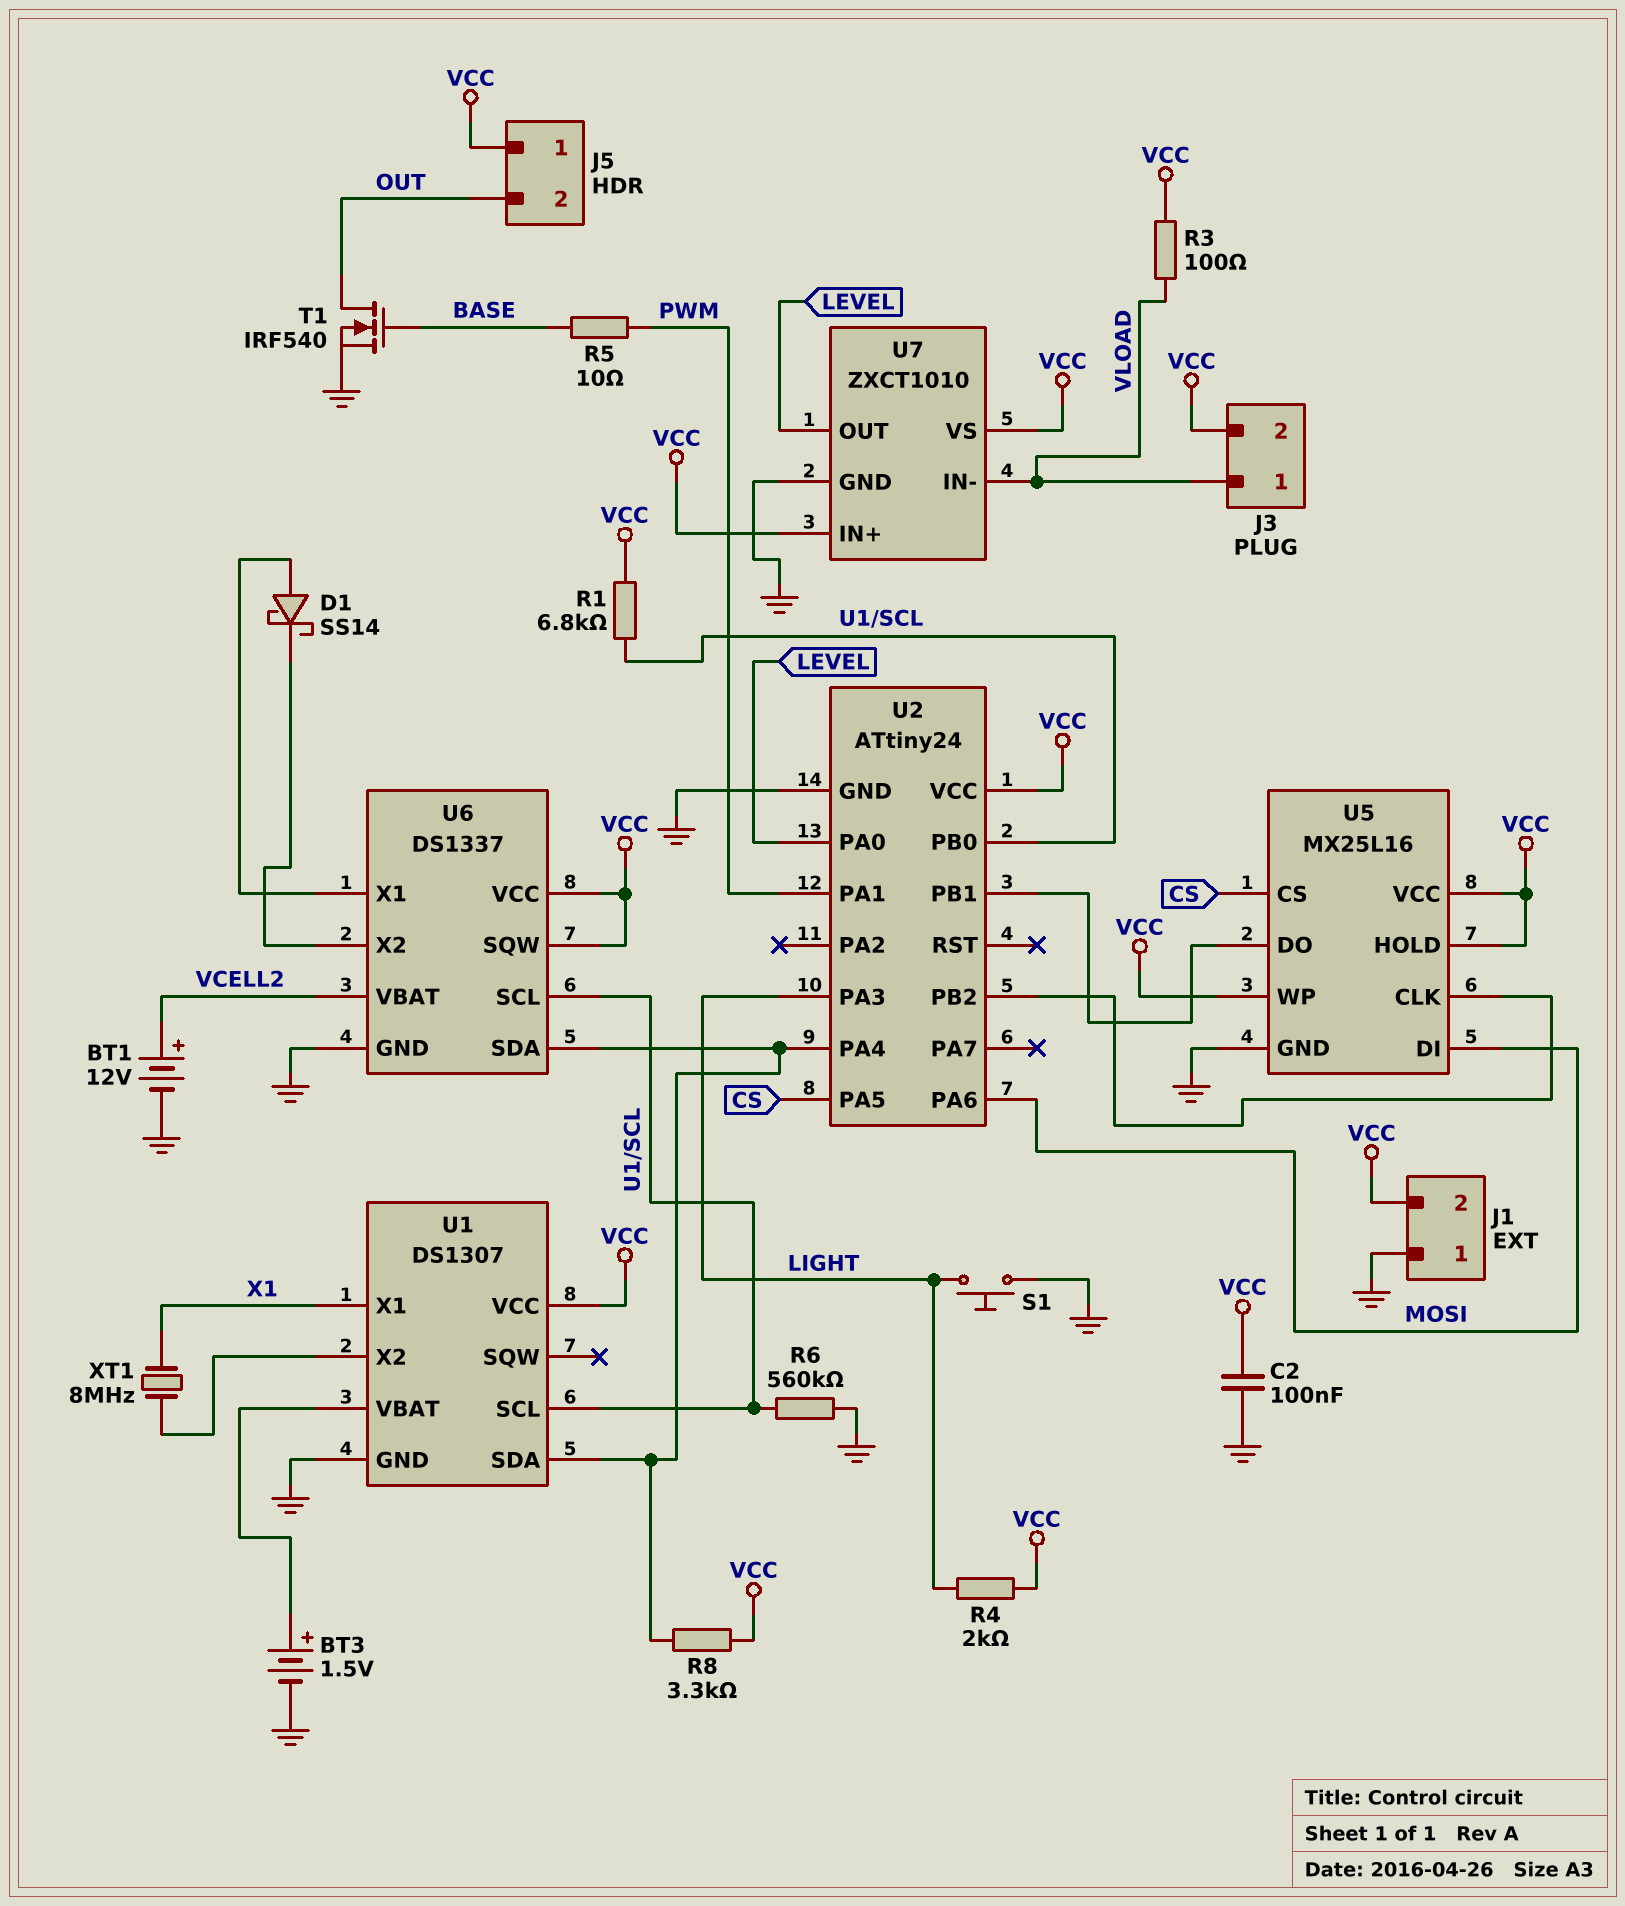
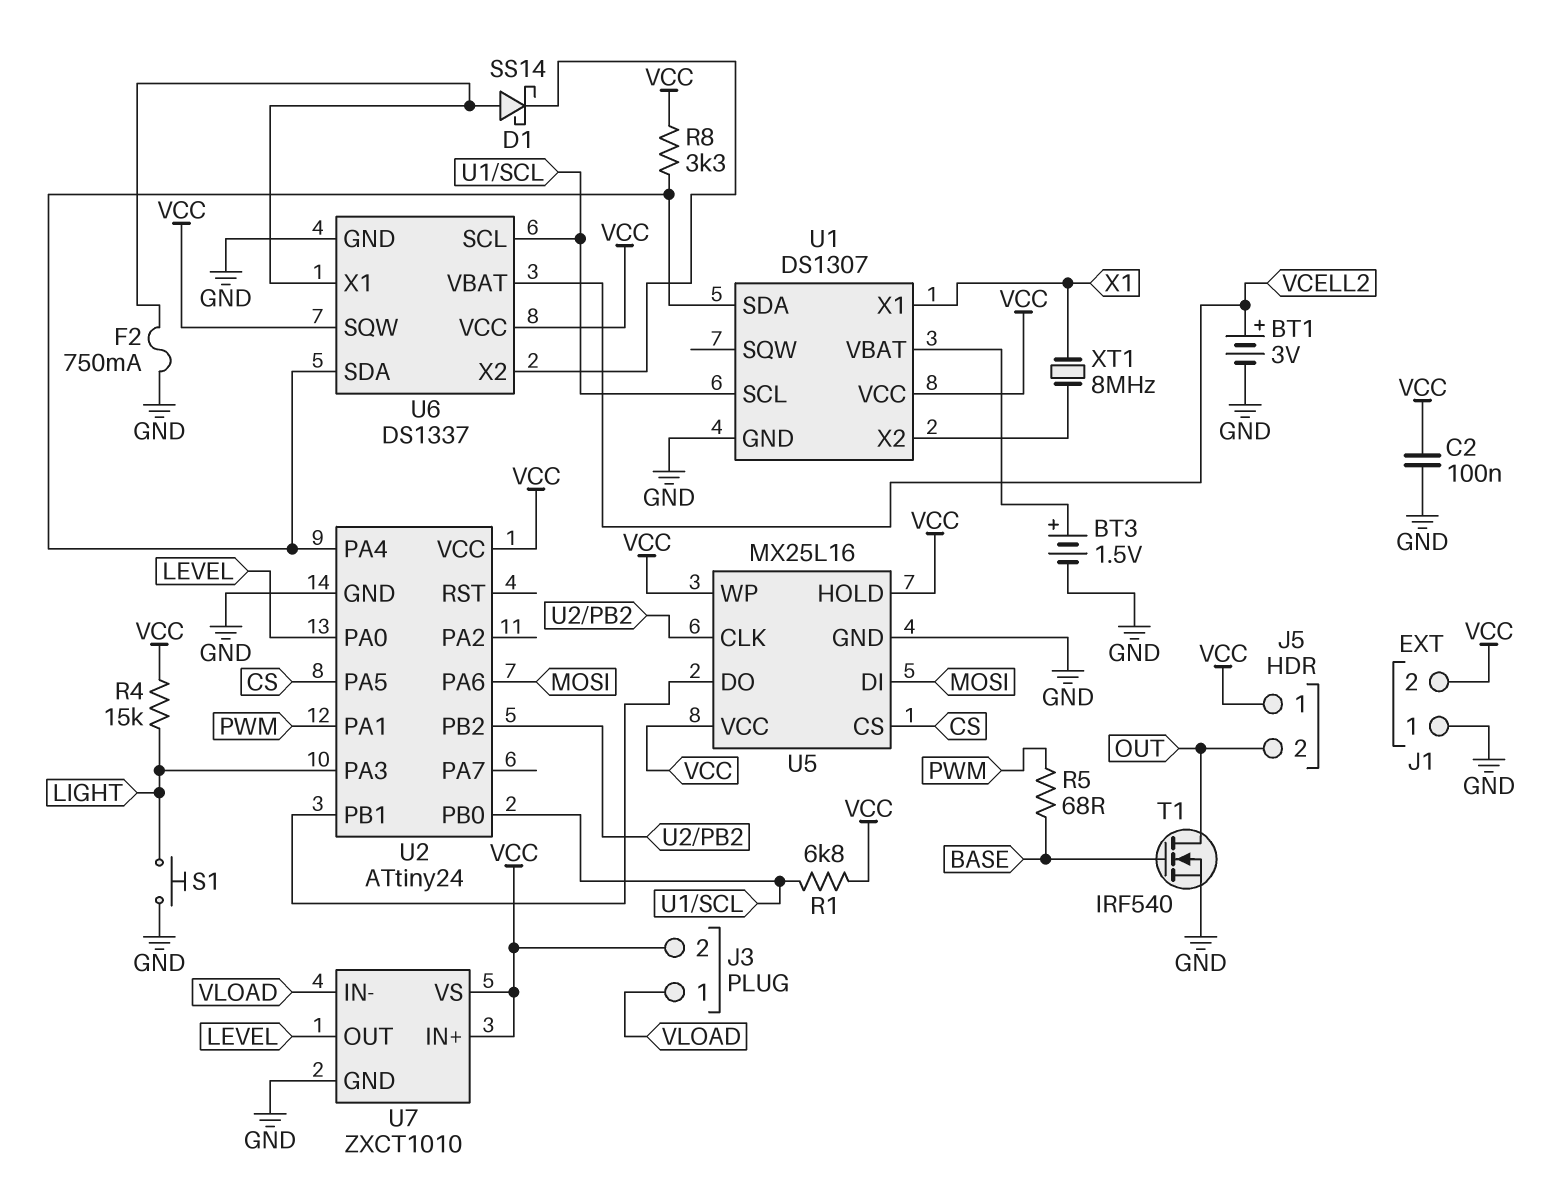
BT1: 12V (plus VCELL2, minus GND) -> 3V (plus VCELL2, minus GND)
F2: none -> 750mA (GND, U6/X1)
R3: 100 (VCC, VLOAD) -> none
R4: 2k (LIGHT, VCC) -> 15k (LIGHT, VCC)
R5: 10 (BASE, PWM) -> 68 (BASE, PWM)
R6: 560k (GND, U1/SCL) -> none

